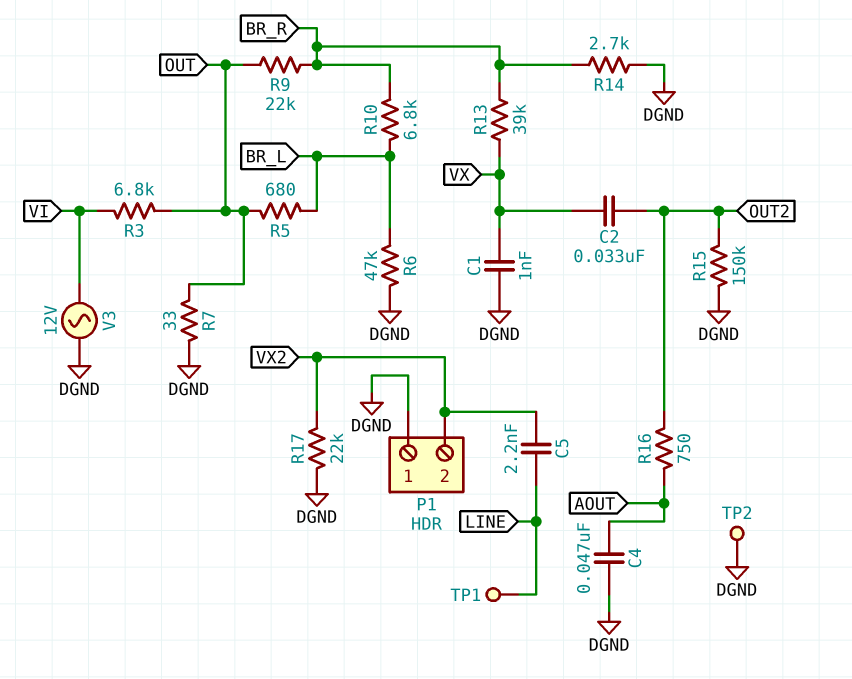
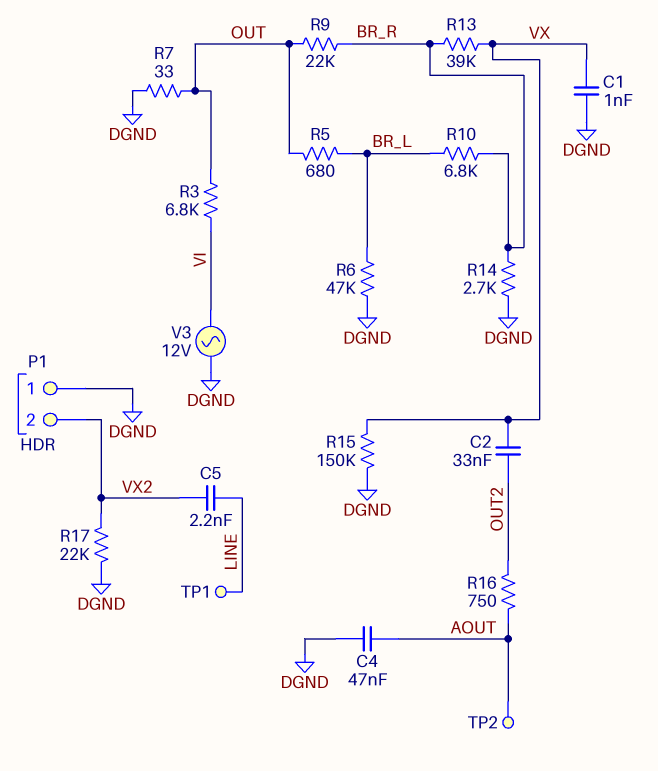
R15: 150k (DGND, OUT2) -> 150k (DGND, VX)
TP2: test point (DGND) -> test point (AOUT)

